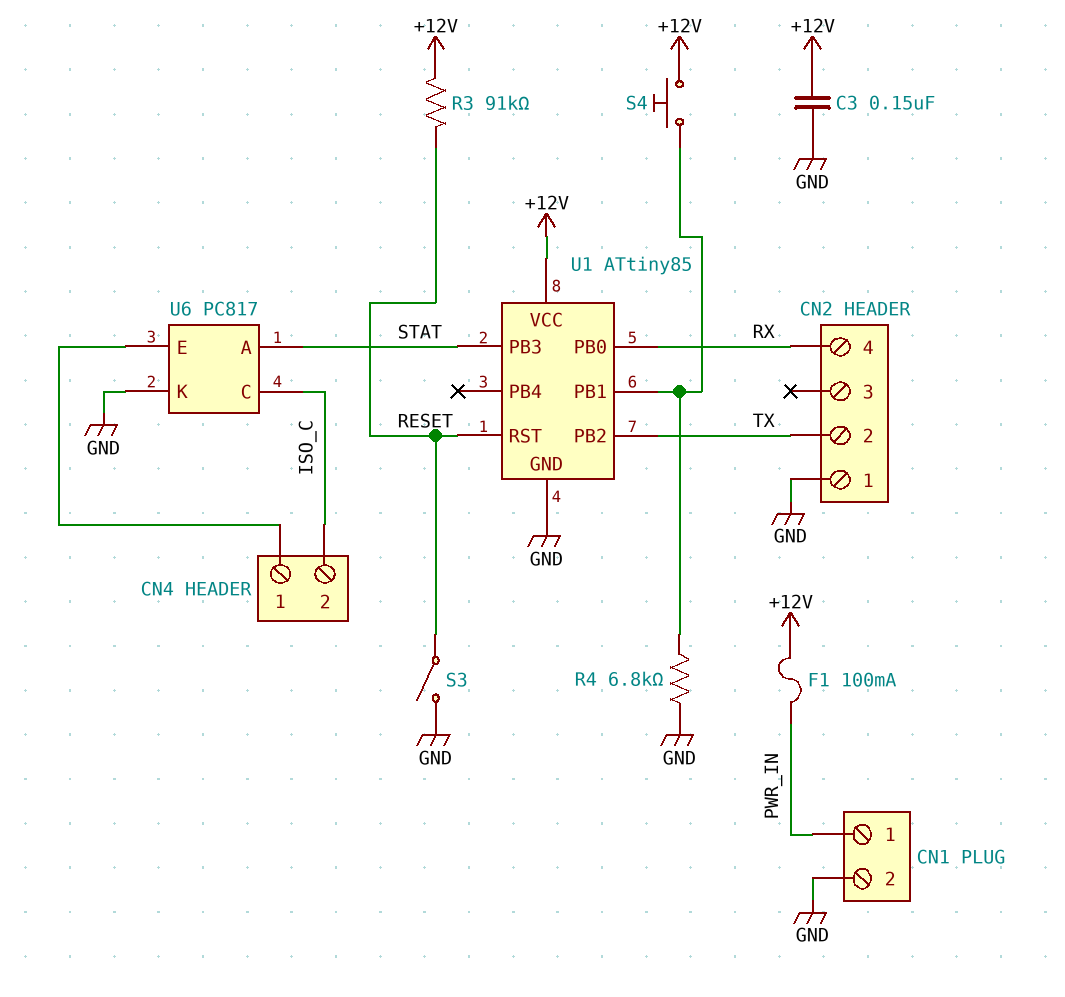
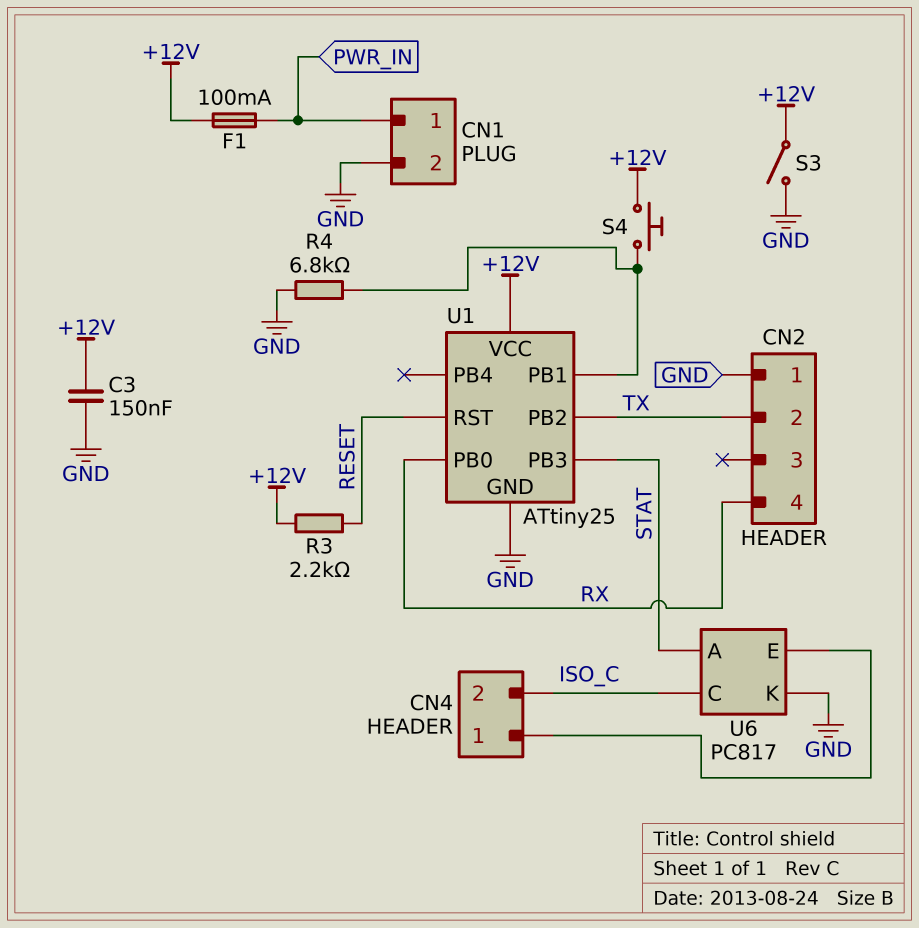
R3: 91k (+12V, RESET) -> 2.2k (+12V, RESET)
S3: switch (GND, RESET) -> switch (+12V, GND)
U1: ATtiny85 -> ATtiny25

